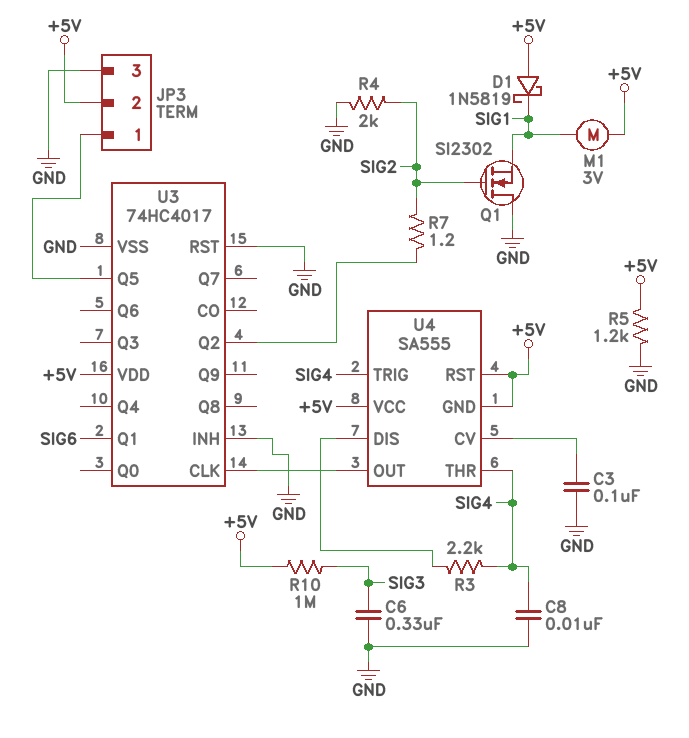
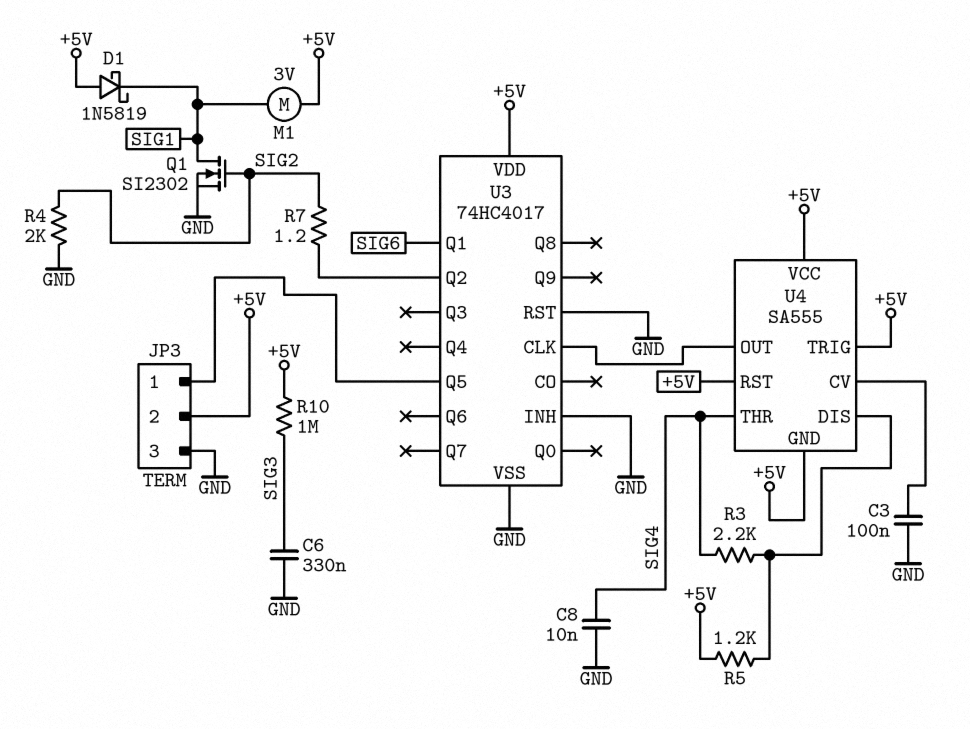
Q1: NMOS SI2302 (G SIG2, D GND, S SIG1) -> NMOS SI2302 (G SIG2, D SIG1, S GND)
R5: 1.2k (+5V, GND) -> 1.2k (+5V, U4/DIS)
U4 pin TRIG: SIG4 -> +5V

